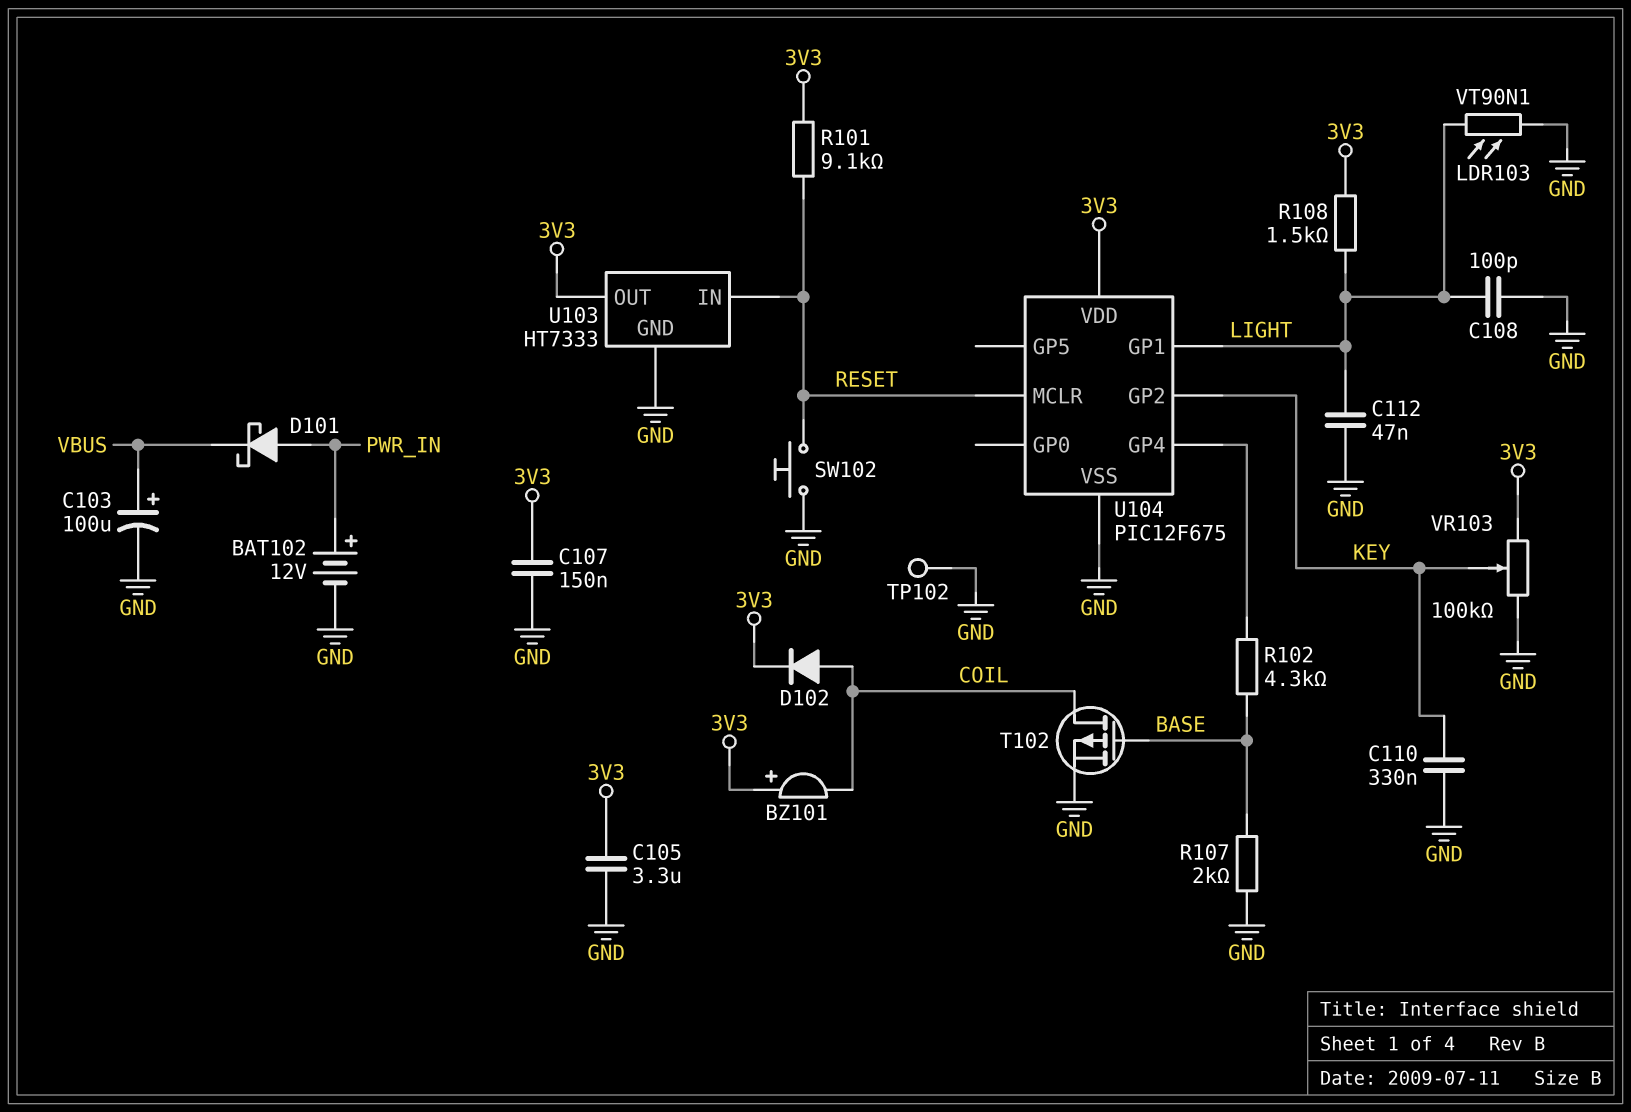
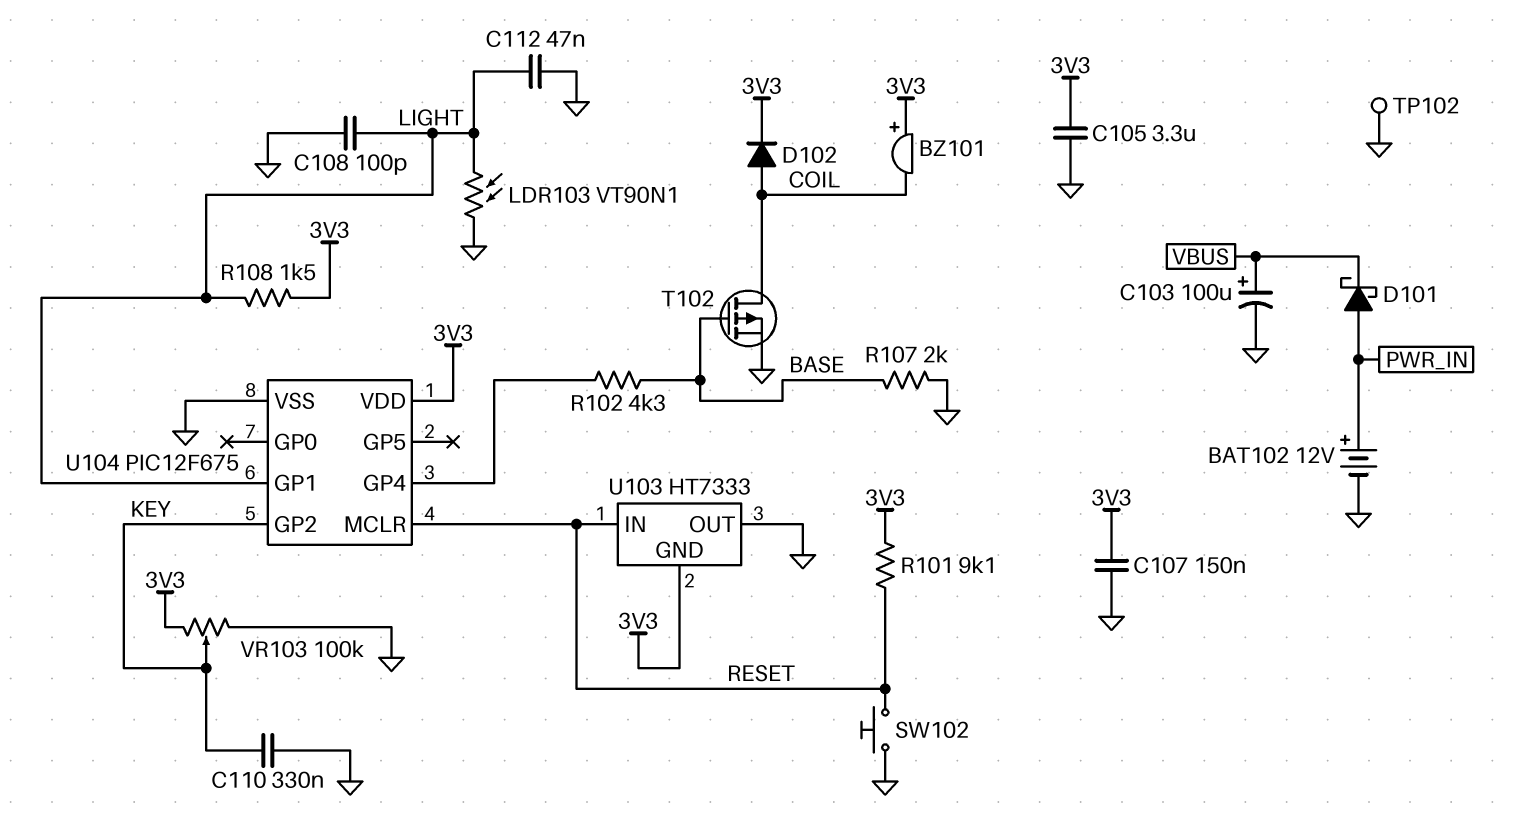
U103 pin GND: GND -> 3V3
U103 pin OUT: 3V3 -> GND

